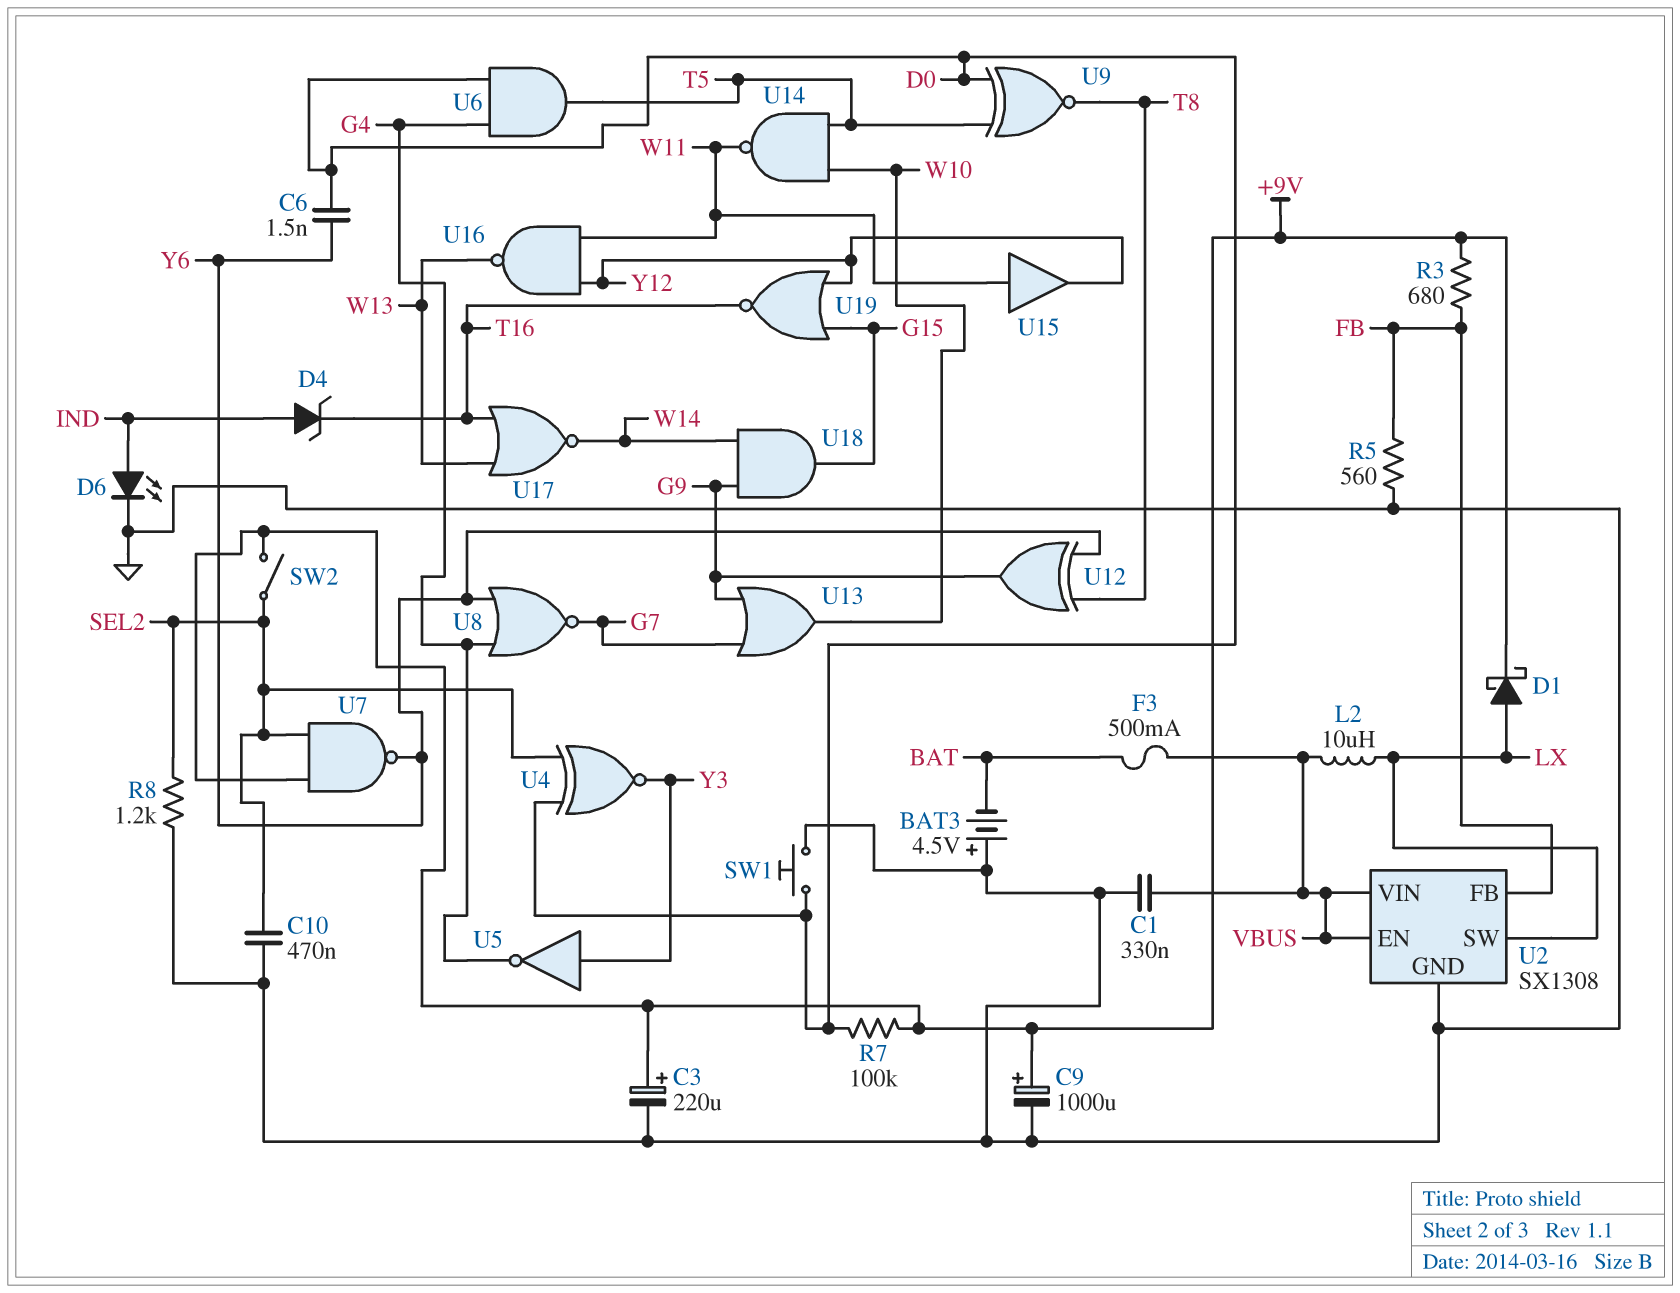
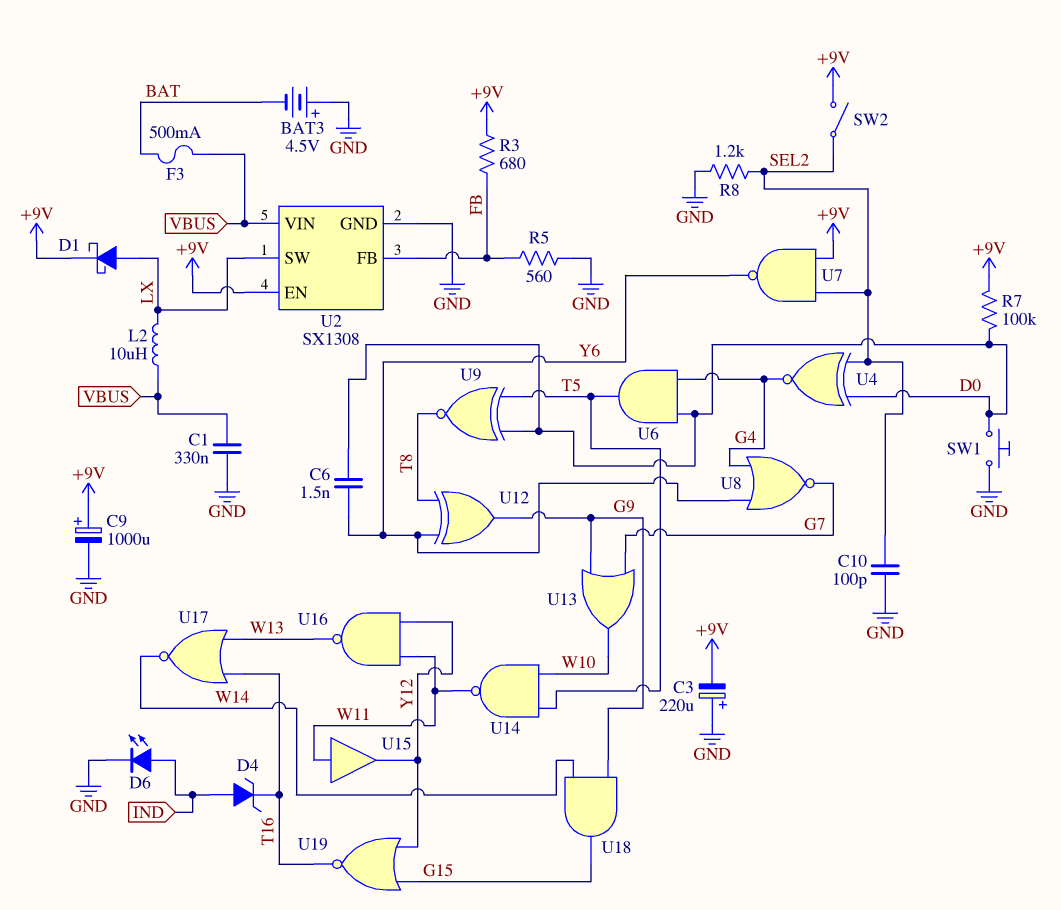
C3: 220uF (plus +9V, minus GND) -> 220uF (plus GND, minus +9V)
C10: 470nF (GND, SEL2) -> 100pF (GND, SEL2)
U2 pin EN: VBUS -> +9V
U4: XNOR (in D0, in SEL2, out Y3) -> XNOR (in D0, in SEL2, out G4)
U5: NOT (in Y3, out G4) -> none

